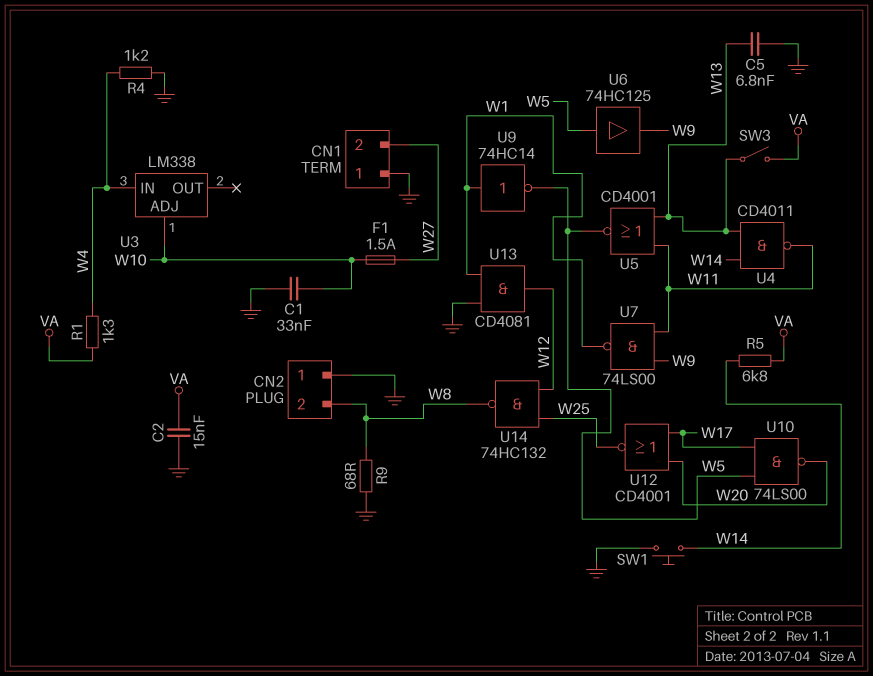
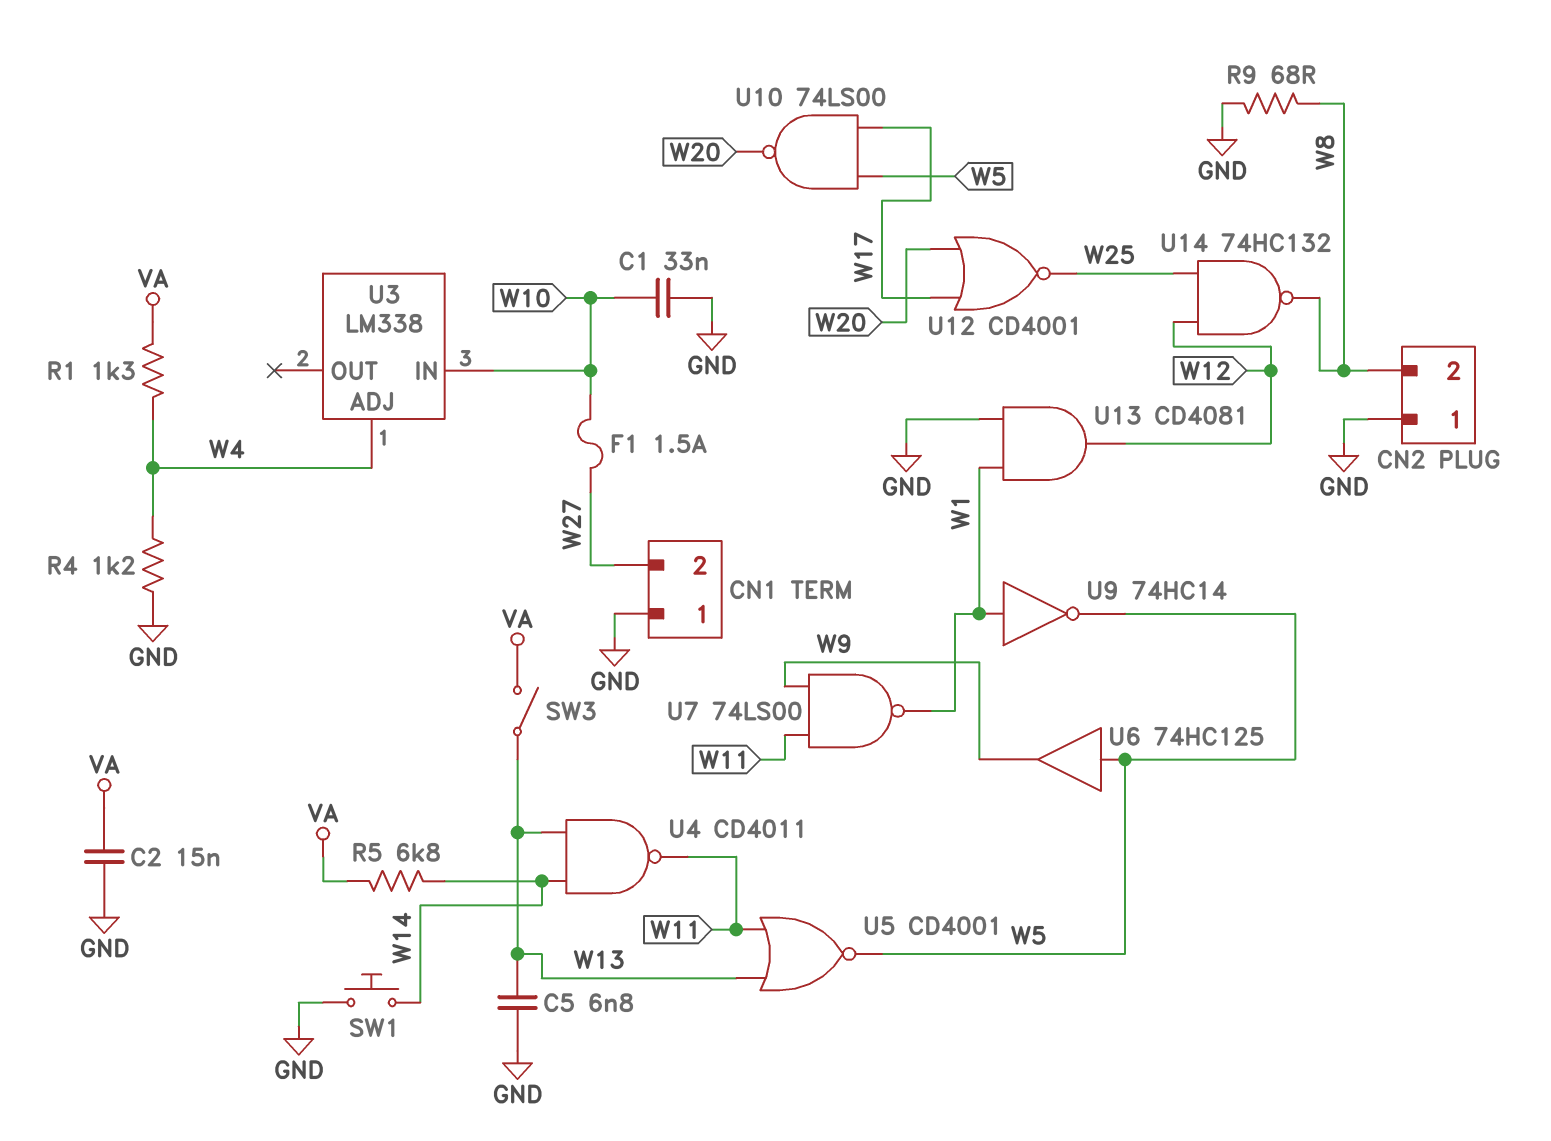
U3 pin ADJ: W10 -> W4
U3 pin IN: W4 -> W10

